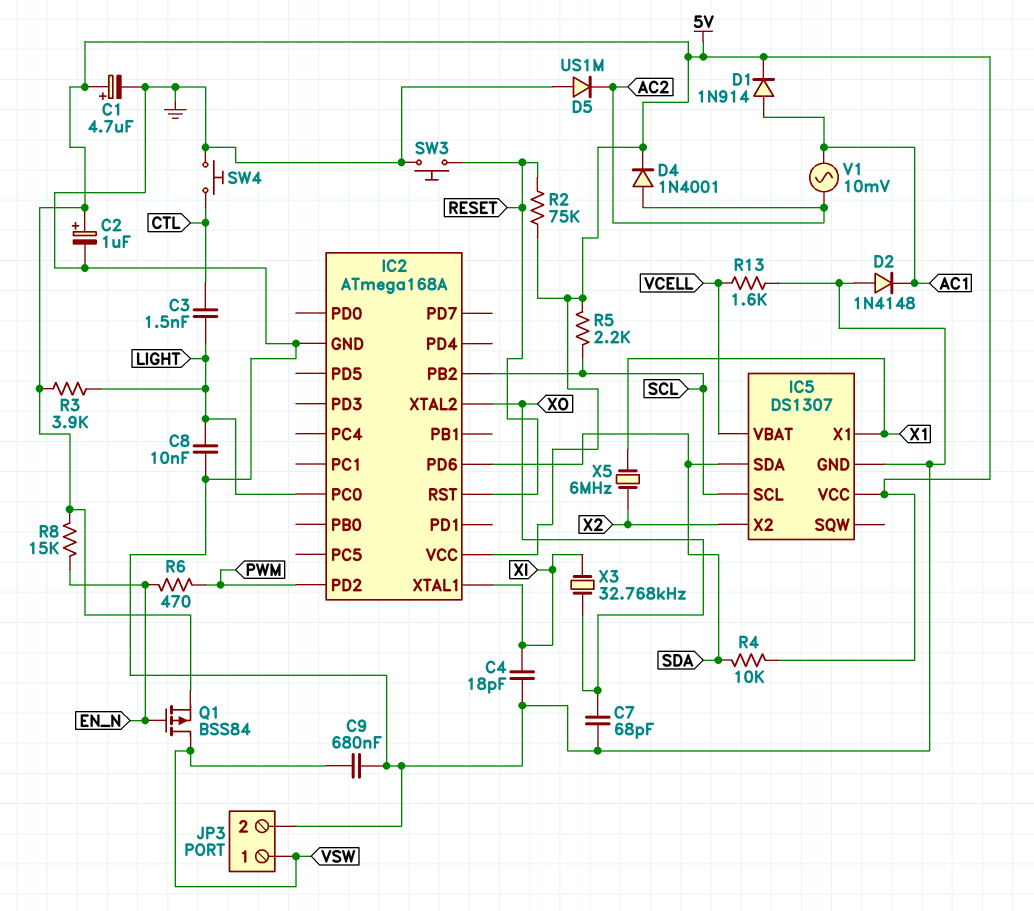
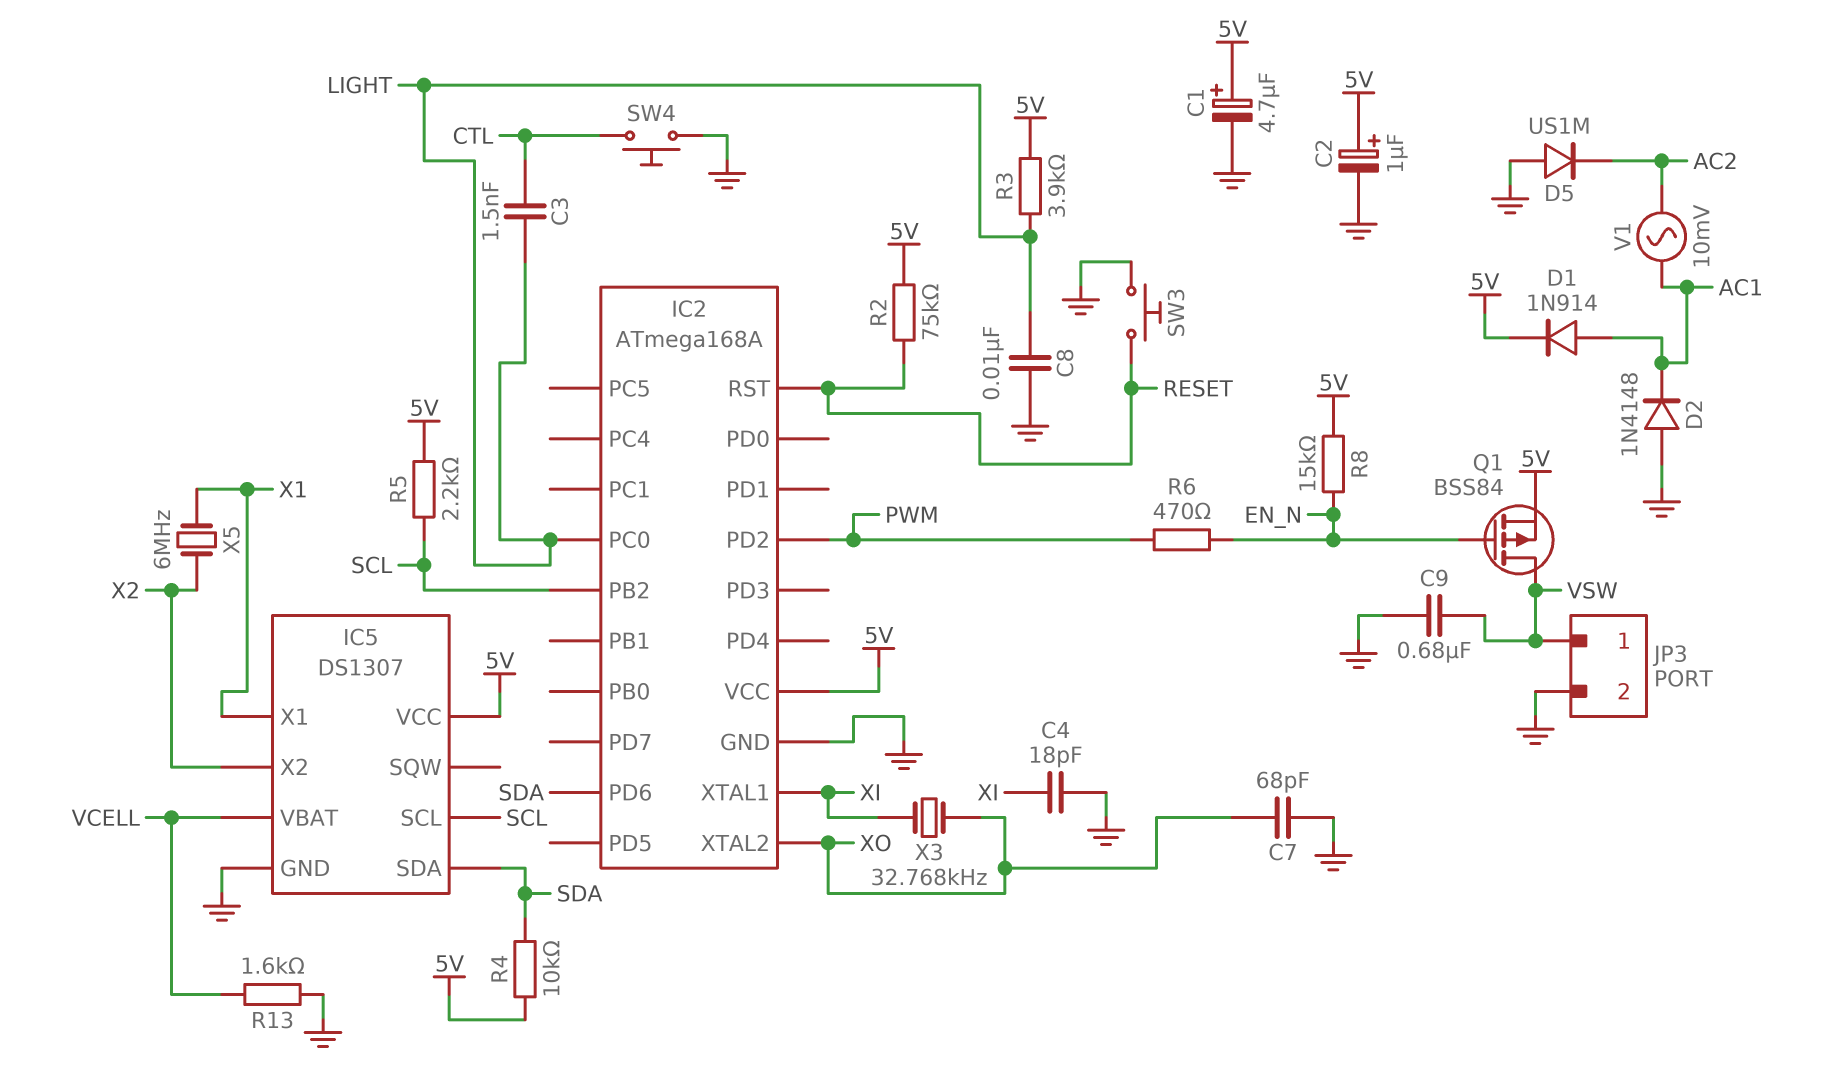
D4: diode 1N4001 (A AC2, K 5V) -> none

